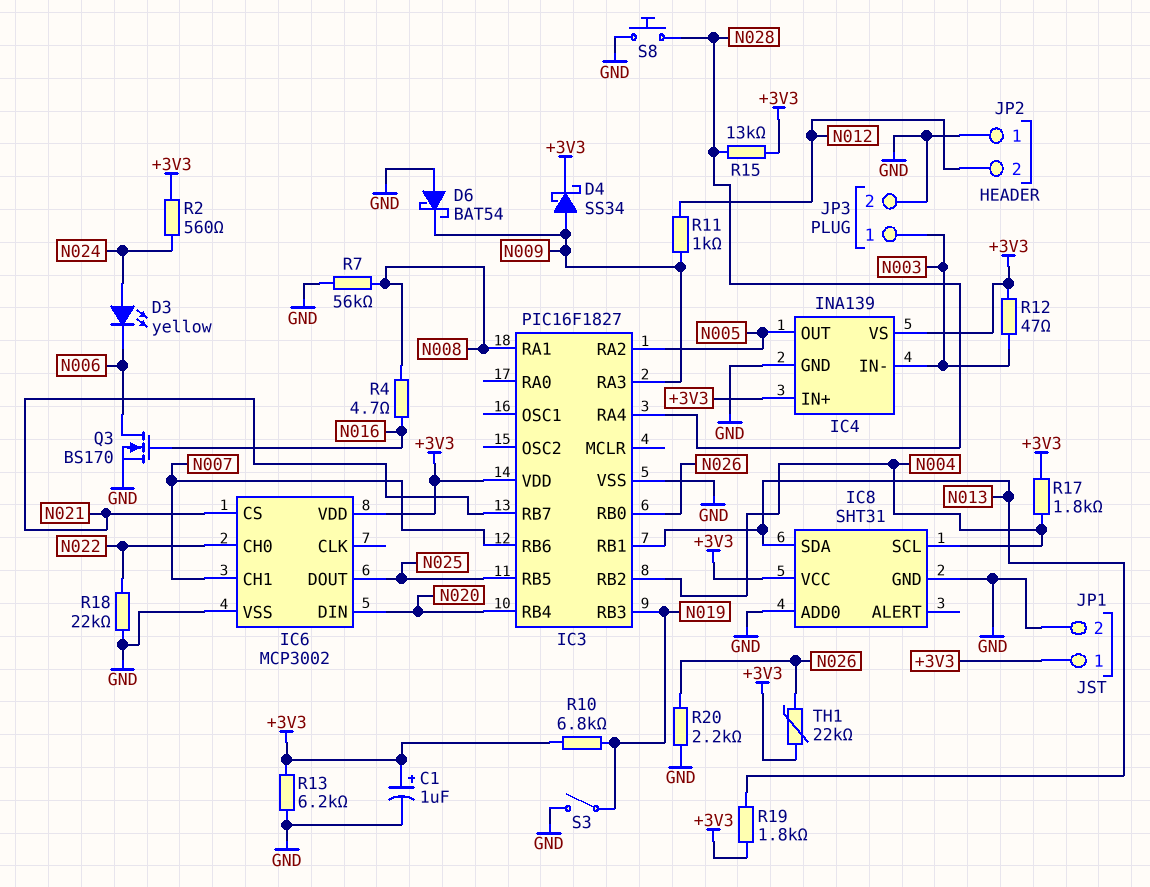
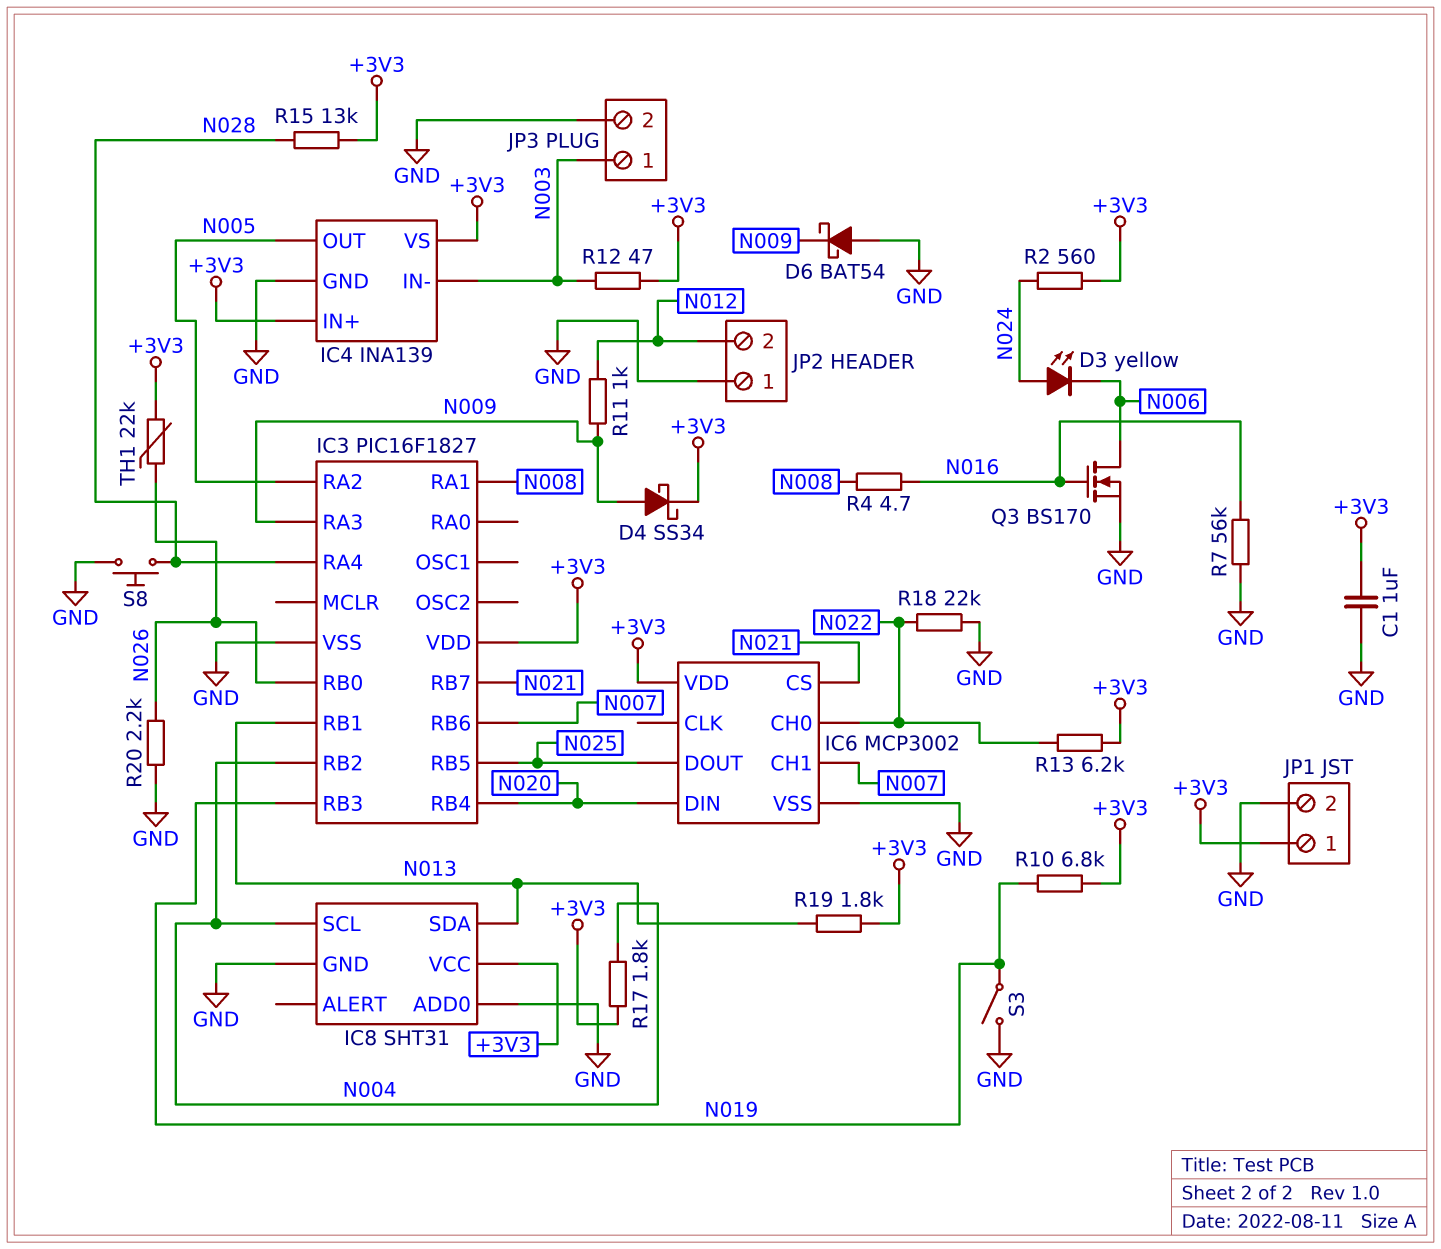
C1: 1uF (plus +3V3, minus GND) -> 1uF (+3V3, GND)
R7: 56k (GND, N008) -> 56k (GND, N016)
R13: 6.2k (+3V3, GND) -> 6.2k (+3V3, N022)

